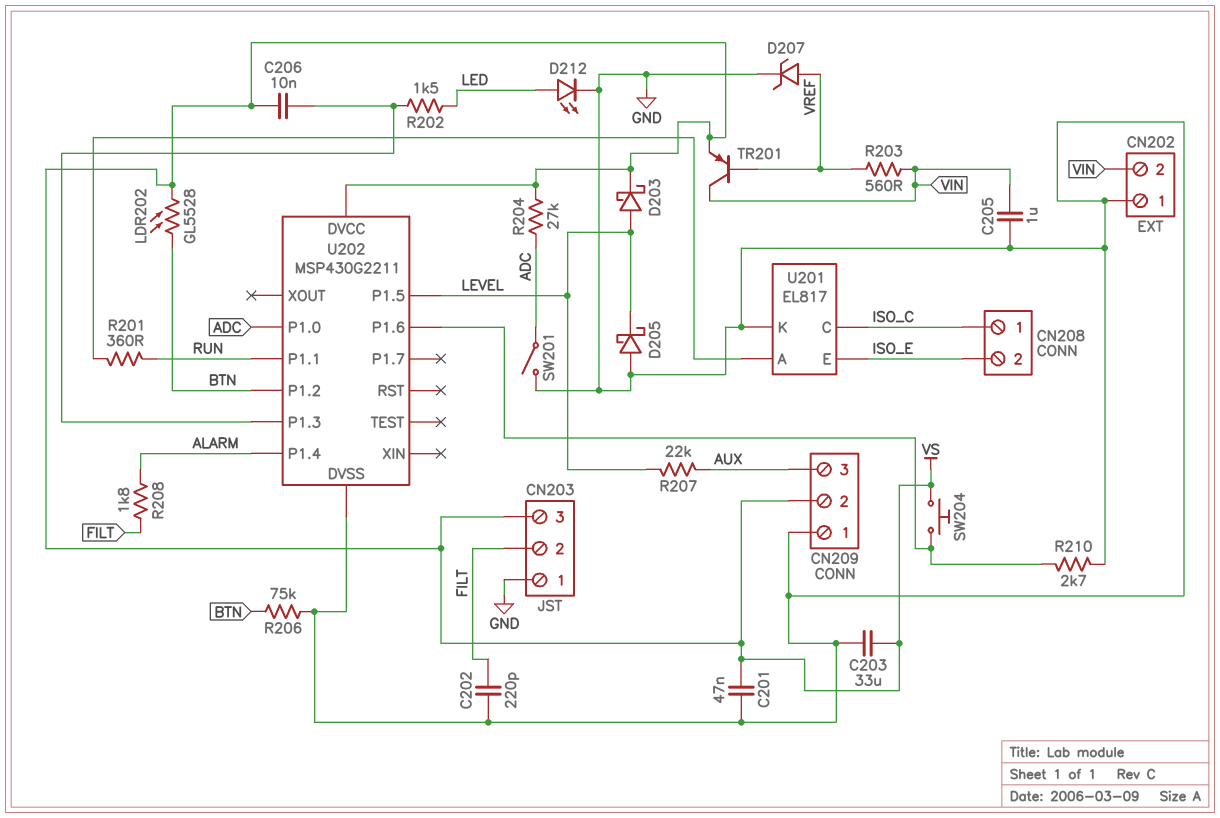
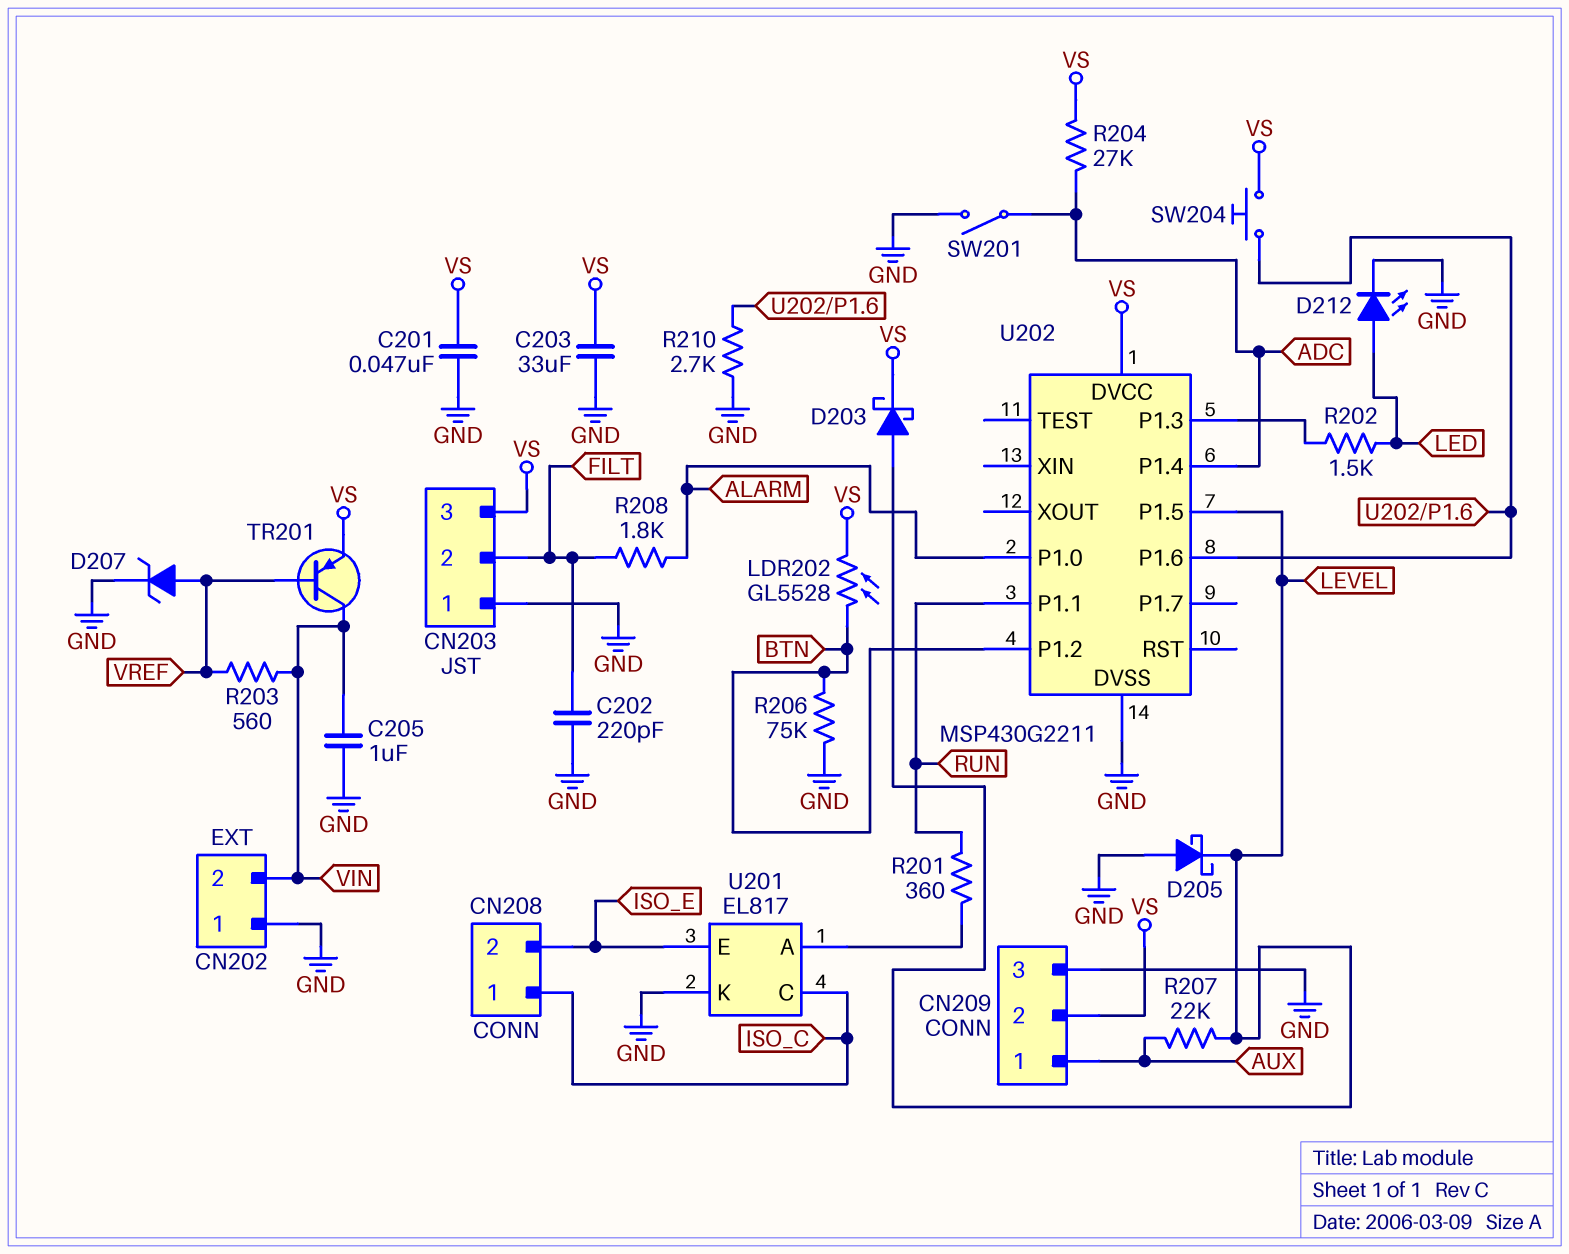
C206: 10nF (U202/P1.3, VS) -> none
CN209 pin 1: GND -> AUX
CN209 pin 3: AUX -> GND
U202 pin P1.0: ADC -> ALARM
U202 pin P1.4: ALARM -> ADC

